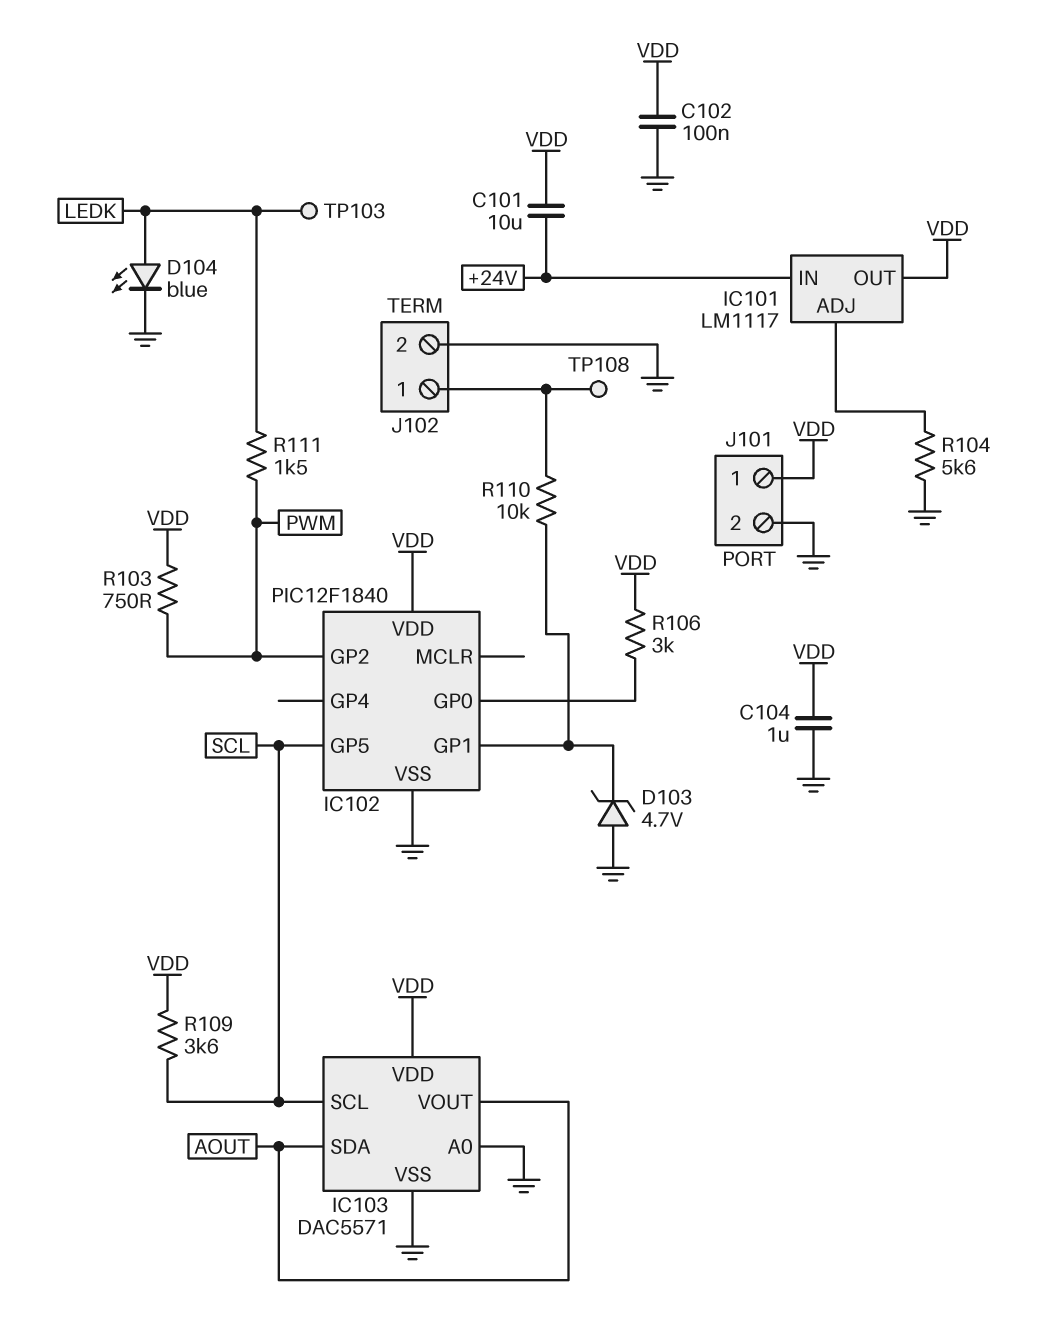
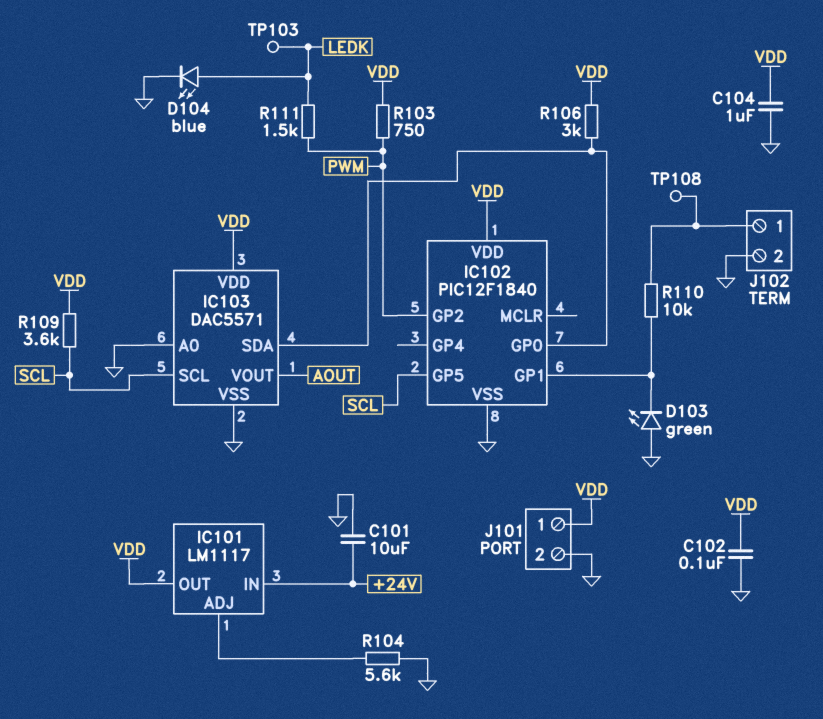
C101: 10uF (+24V, VDD) -> 10uF (+24V, GND)
D103: zener 4.7V (A GND, K IC102/GP1) -> LED green (A GND, K IC102/GP1)
IC103 pin SDA: AOUT -> IC102/GP0

